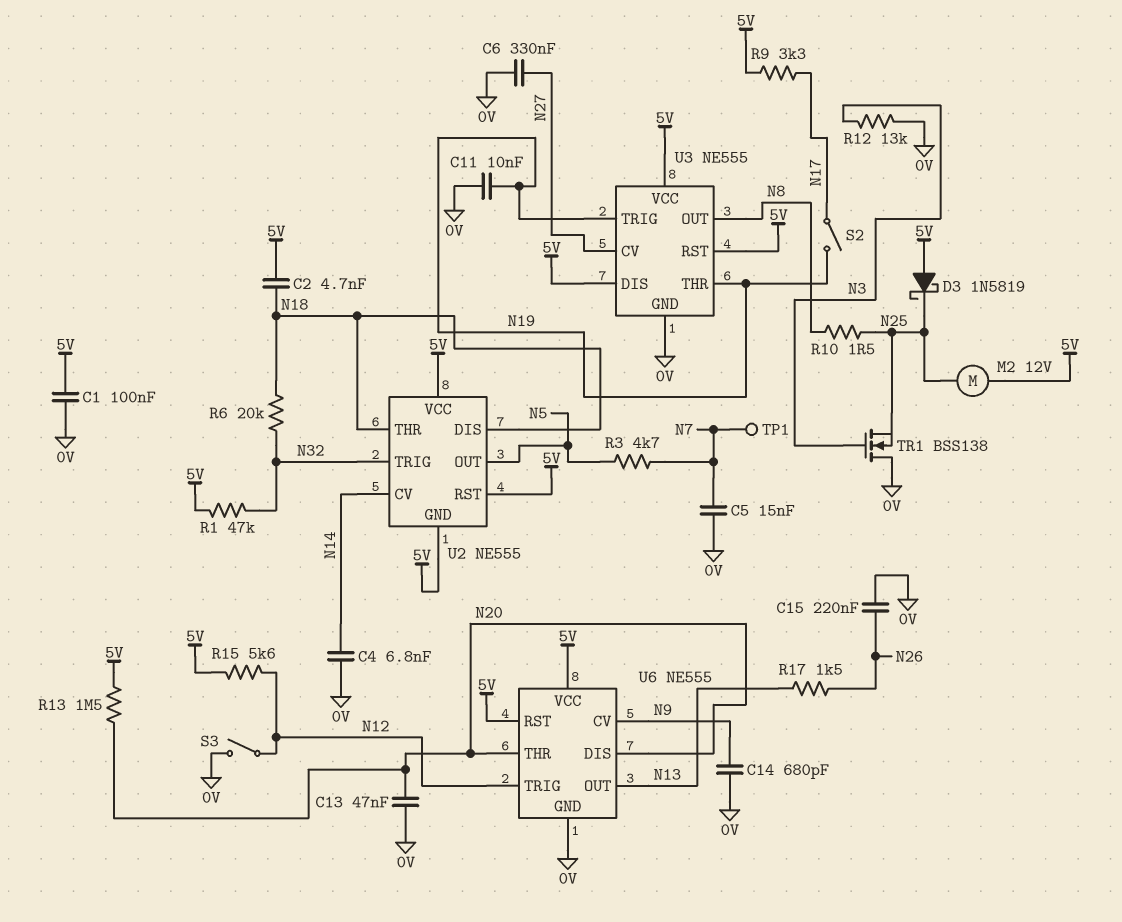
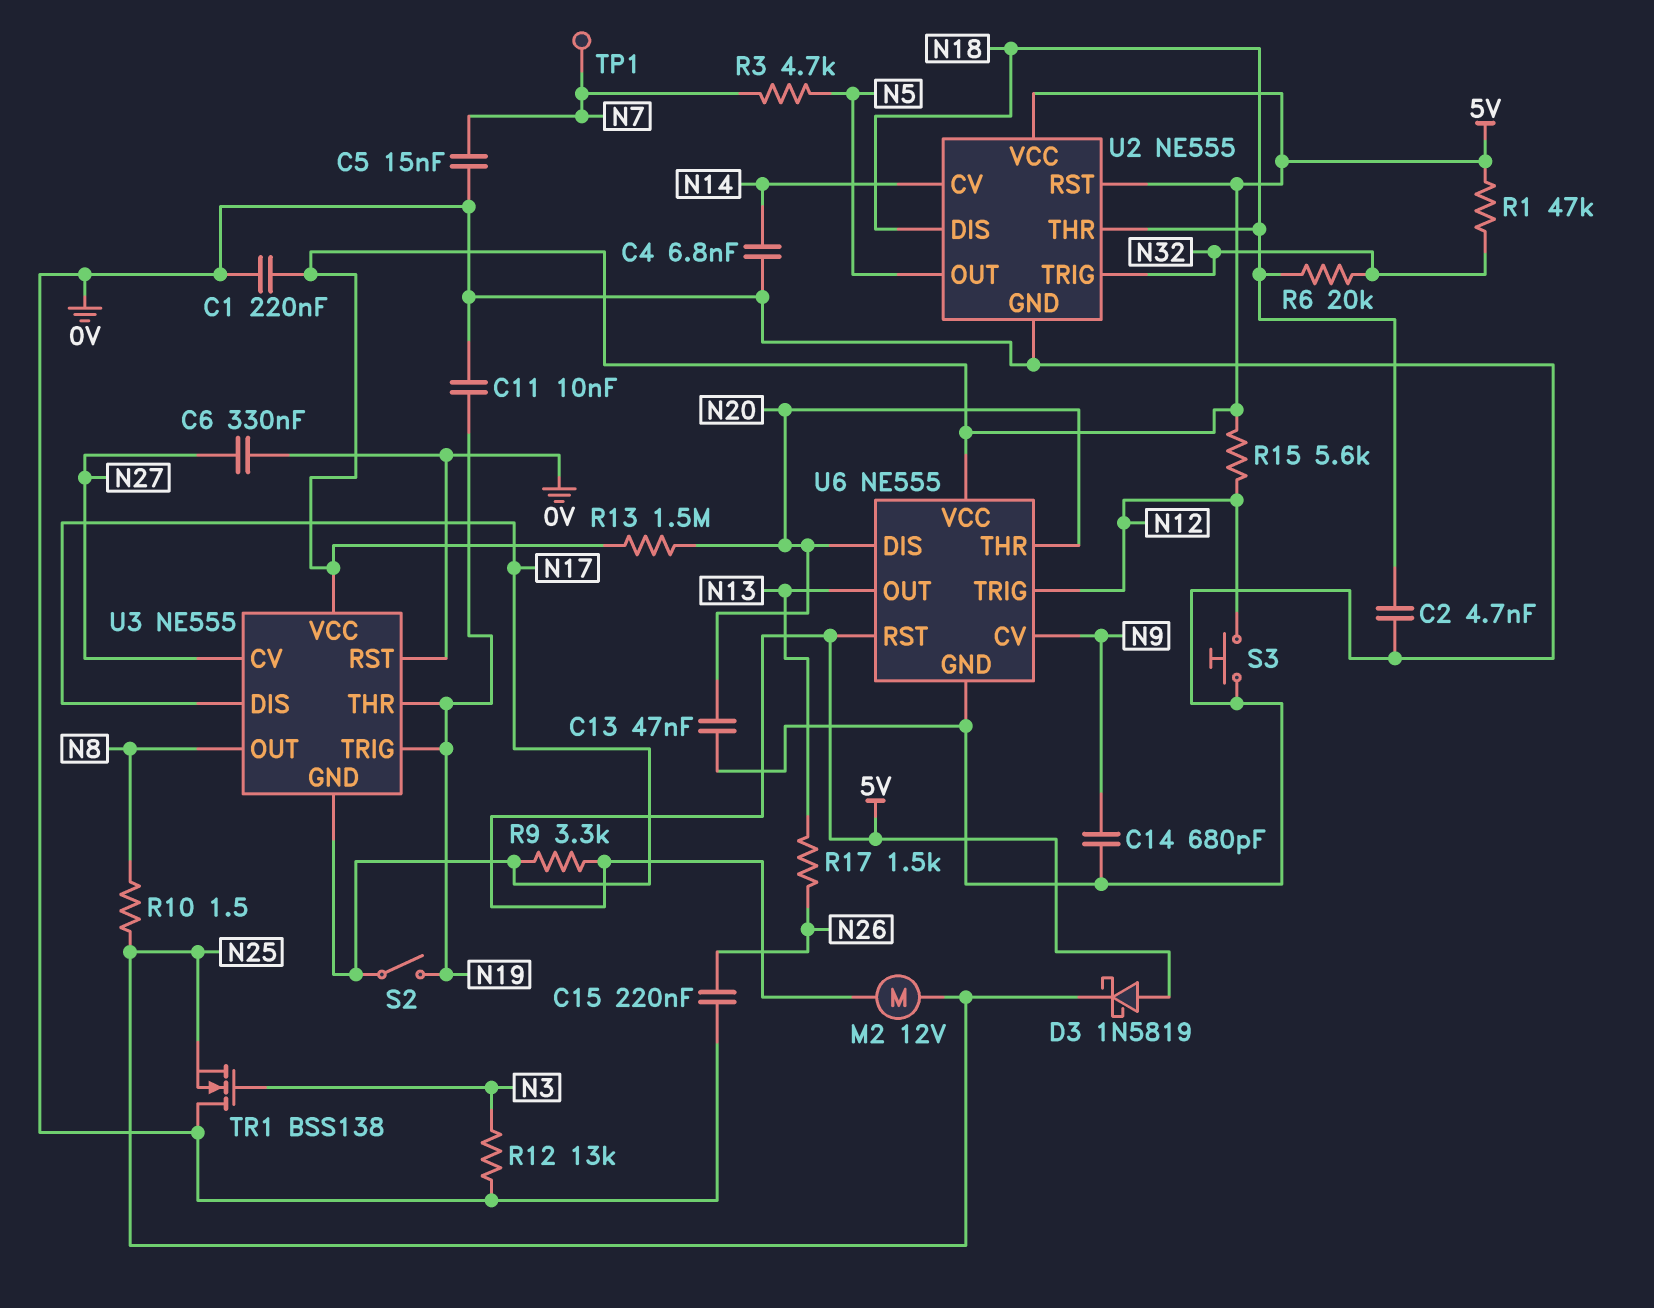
C1: 100nF (0V, 5V) -> 220nF (0V, 5V)
C2: 4.7nF (5V, N18) -> 4.7nF (0V, N18)
S3: switch (0V, N12) -> button (0V, N12)
U2 pin GND: 5V -> 0V
U3 pin DIS: 5V -> N17
U3 pin GND: 0V -> N17
U3 pin RST: 5V -> 0V

